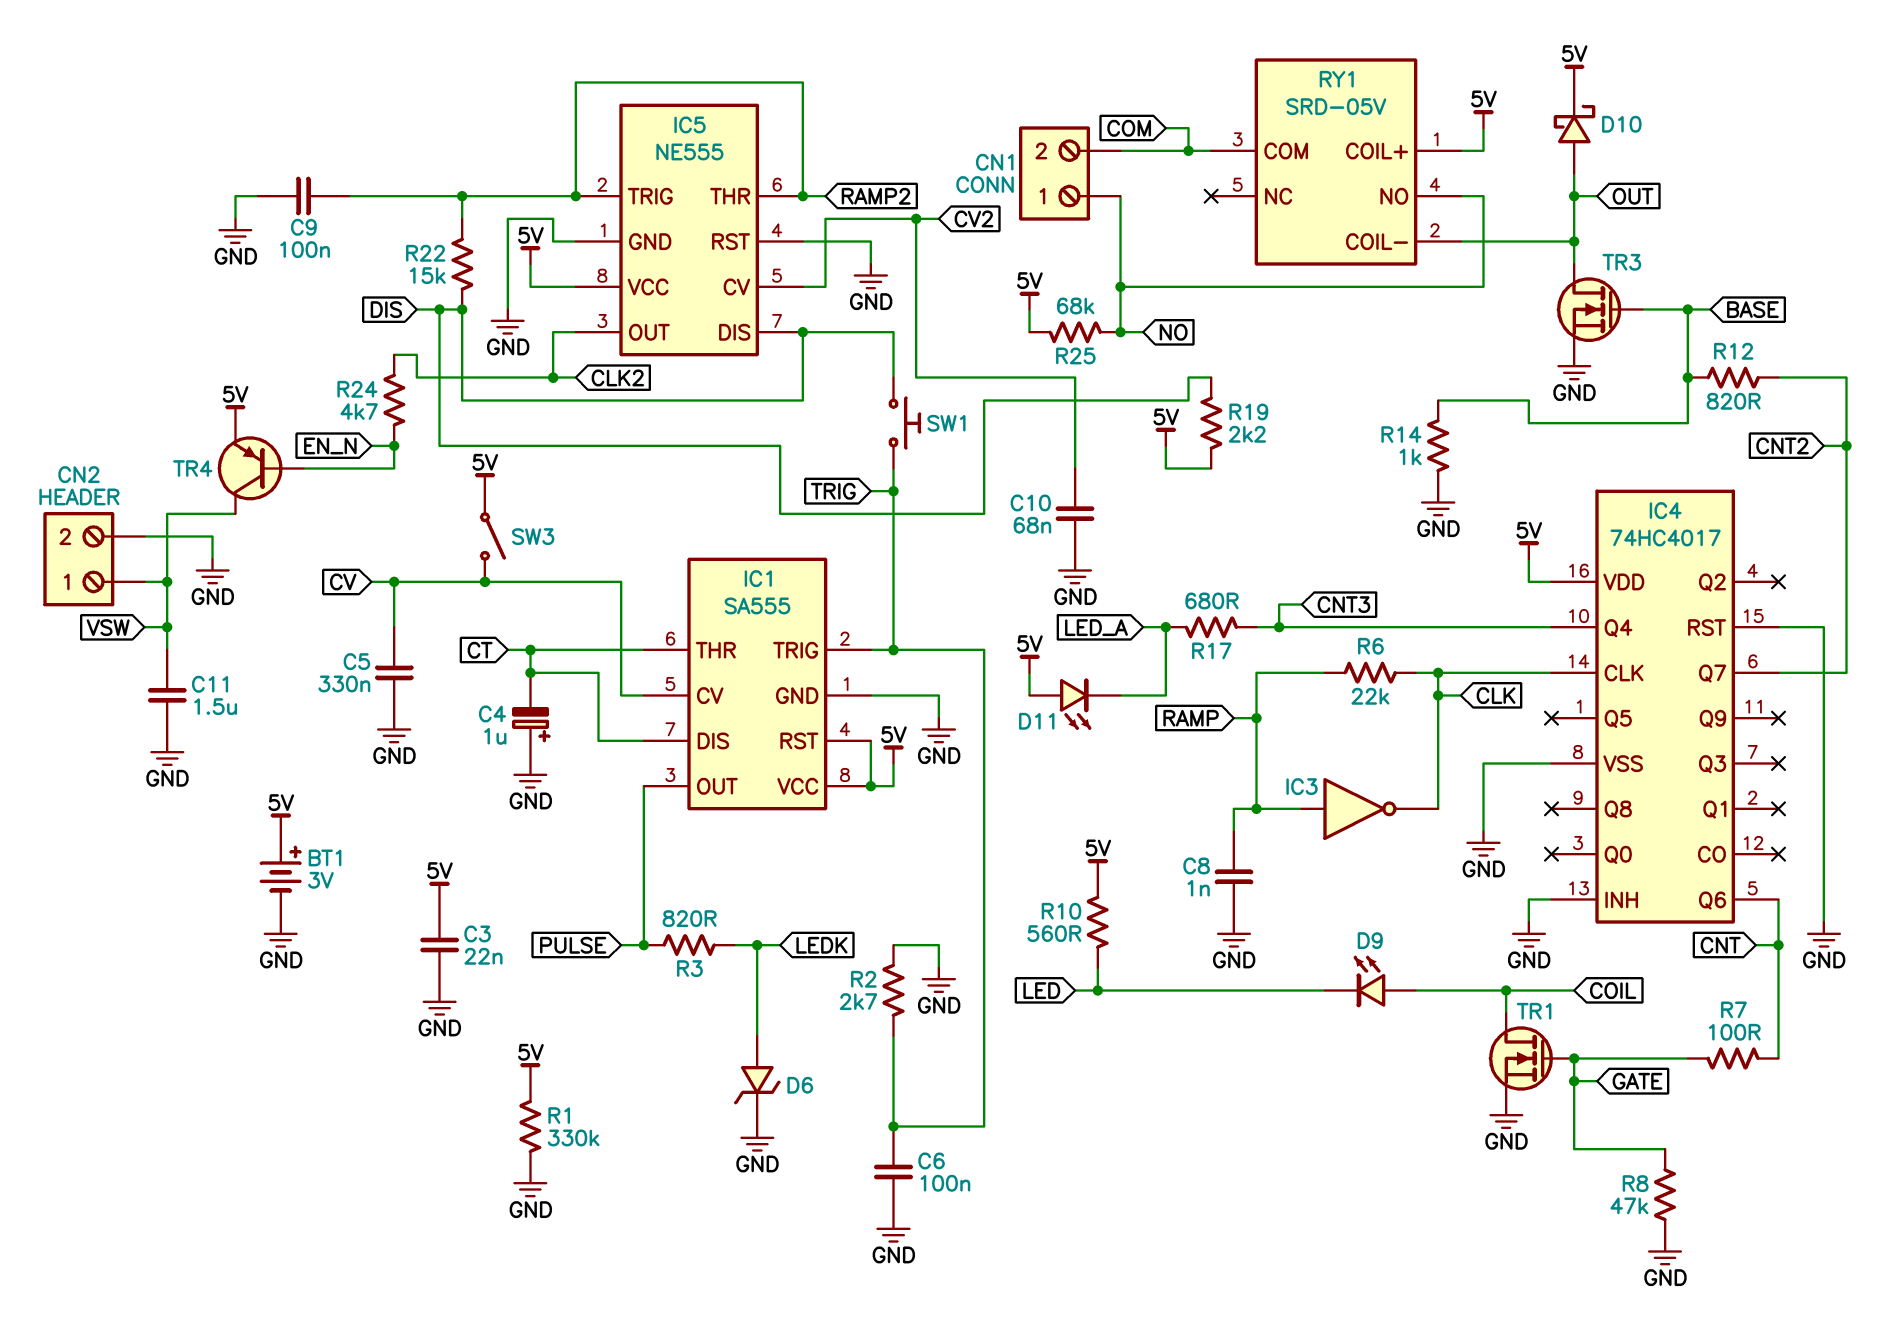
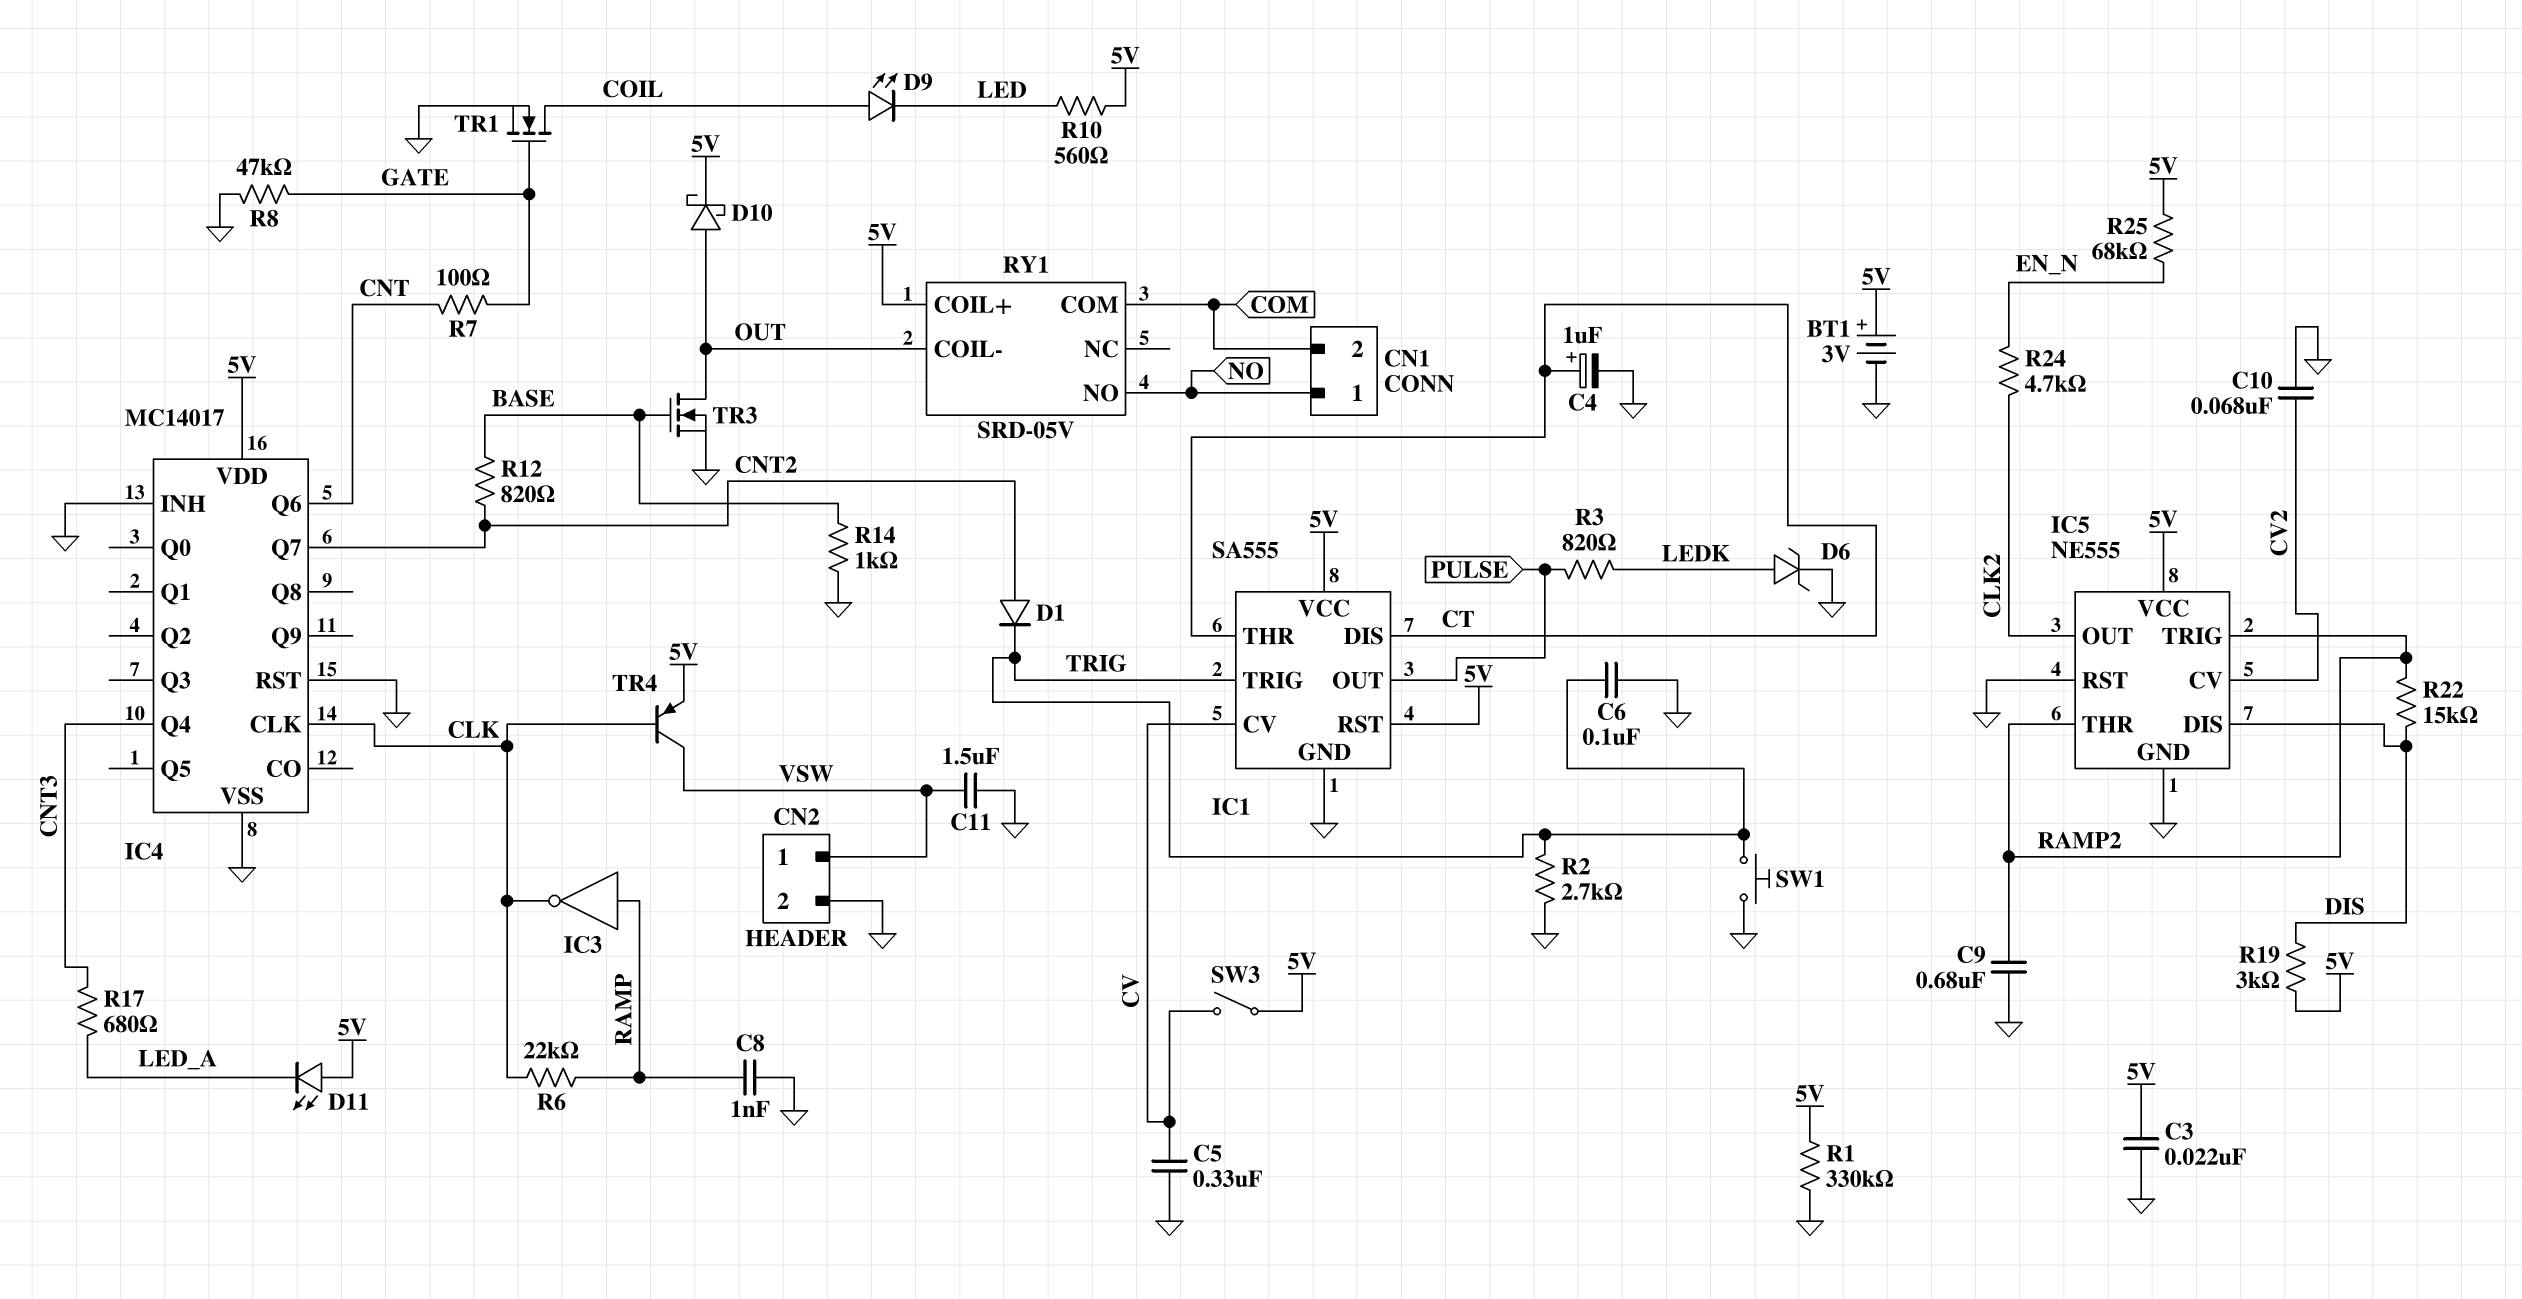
C4: 1uF (plus GND, minus CT) -> 1uF (plus CT, minus GND)
C9: 100nF (GND, RAMP2) -> 680nF (GND, RAMP2)
D1: none -> diode (A CNT2, K TRIG)
IC4: 74HC4017 -> MC14017
R19: 2.2k (5V, DIS) -> 3k (5V, DIS)
R25: 68k (5V, NO) -> 68k (5V, EN_N)
SW1: button (DIS, TRIG) -> button (GND, TRIG)
TR4: PNP (B EN_N, C VSW, E 5V) -> PNP (B CLK, C VSW, E 5V)

